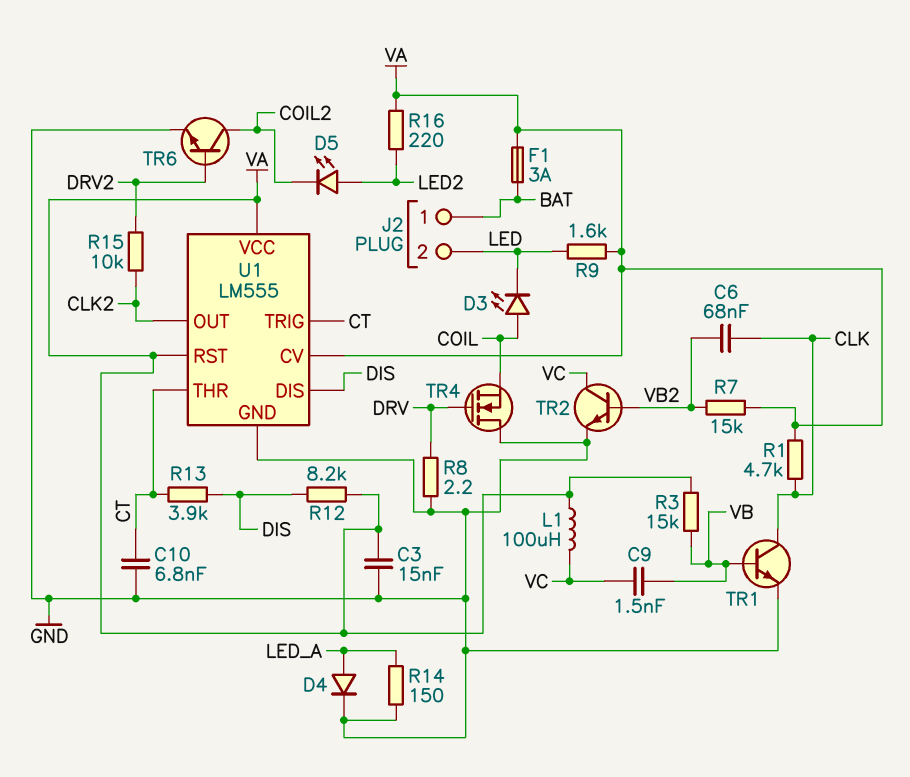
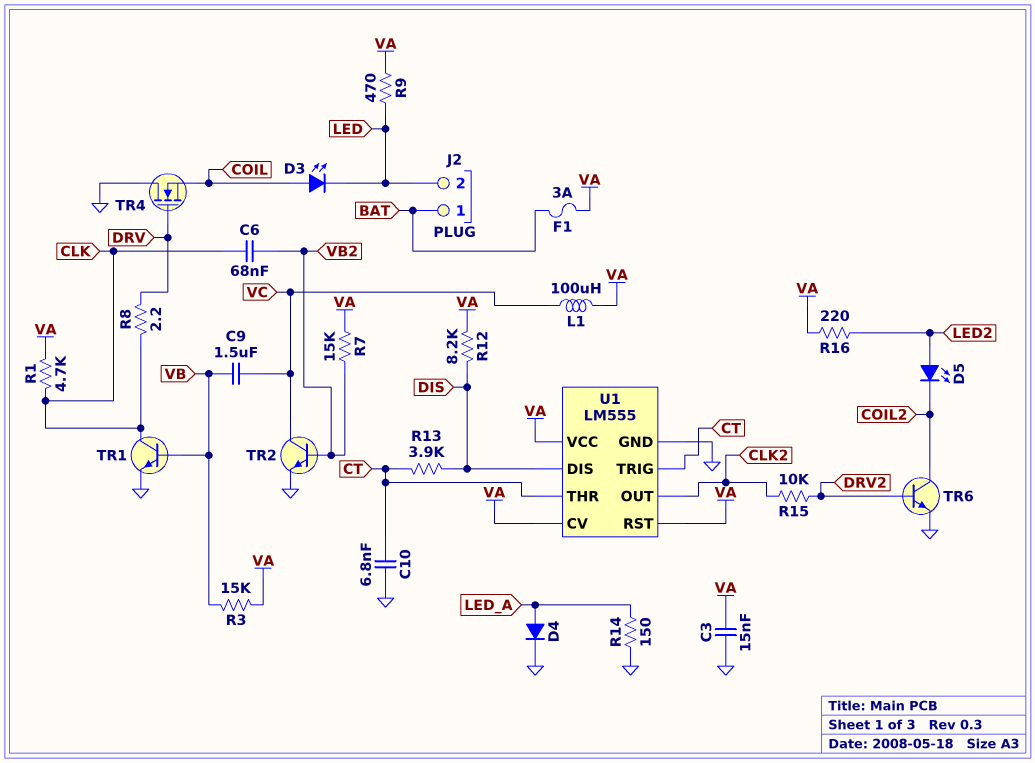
C9: 1.5nF (VB, VC) -> 1.5uF (VB, VC)
R8: 2.2 (DRV, GND) -> 2.2 (CLK, DRV)
R9: 1.6k (LED, VA) -> 470 (LED, VA)

